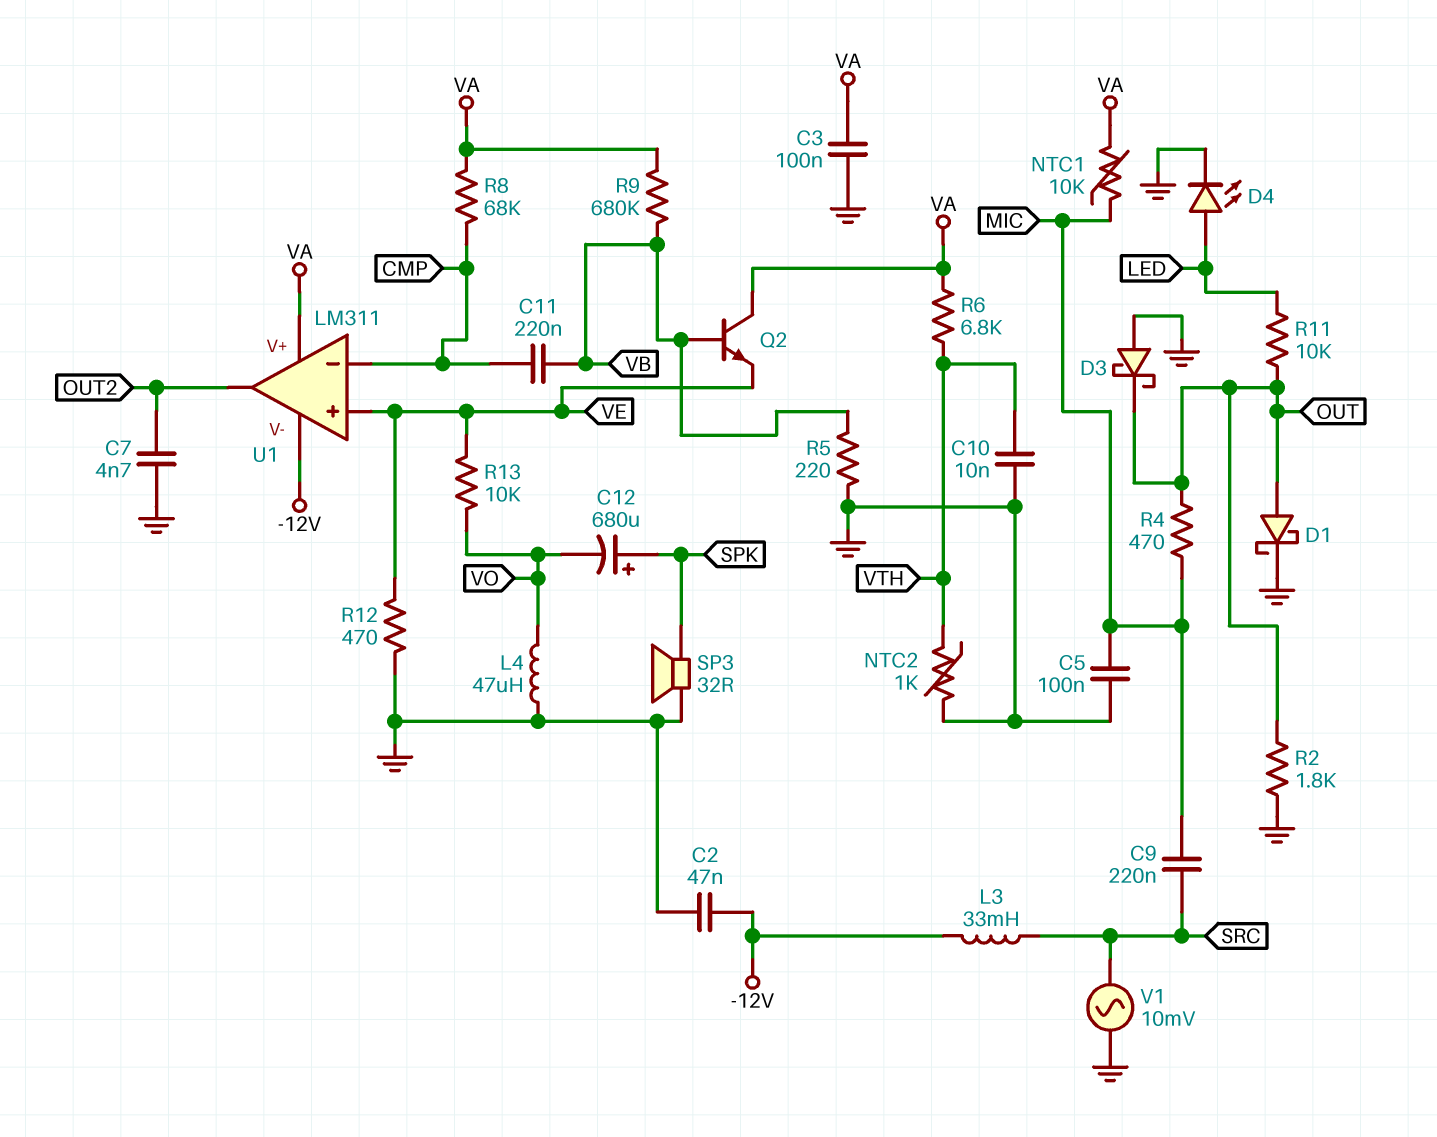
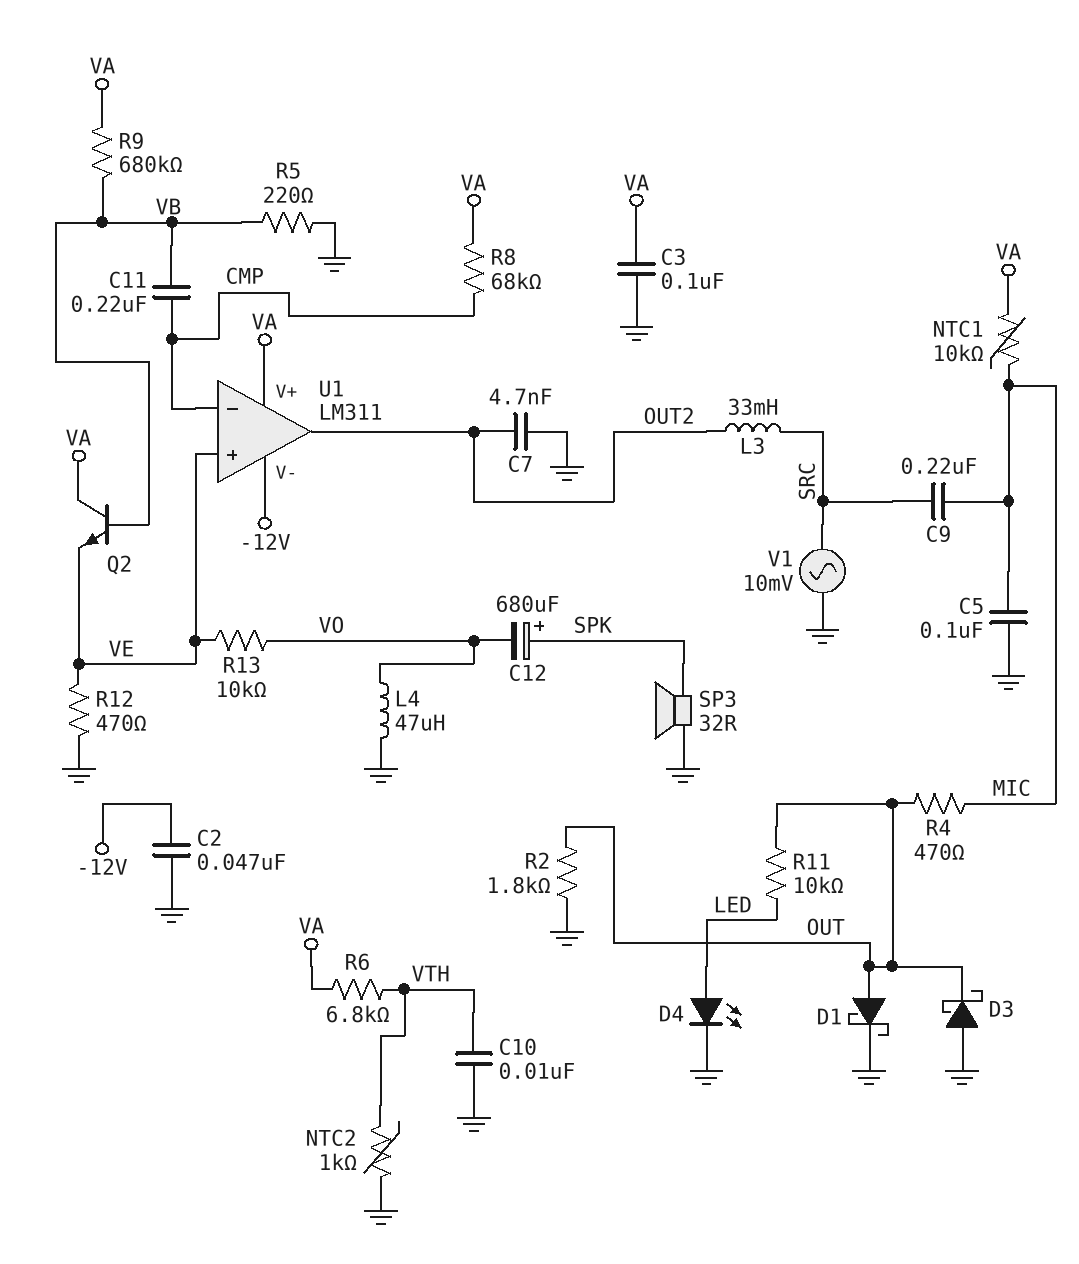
L3: 33mH (-12V, SRC) -> 33mH (OUT2, SRC)

